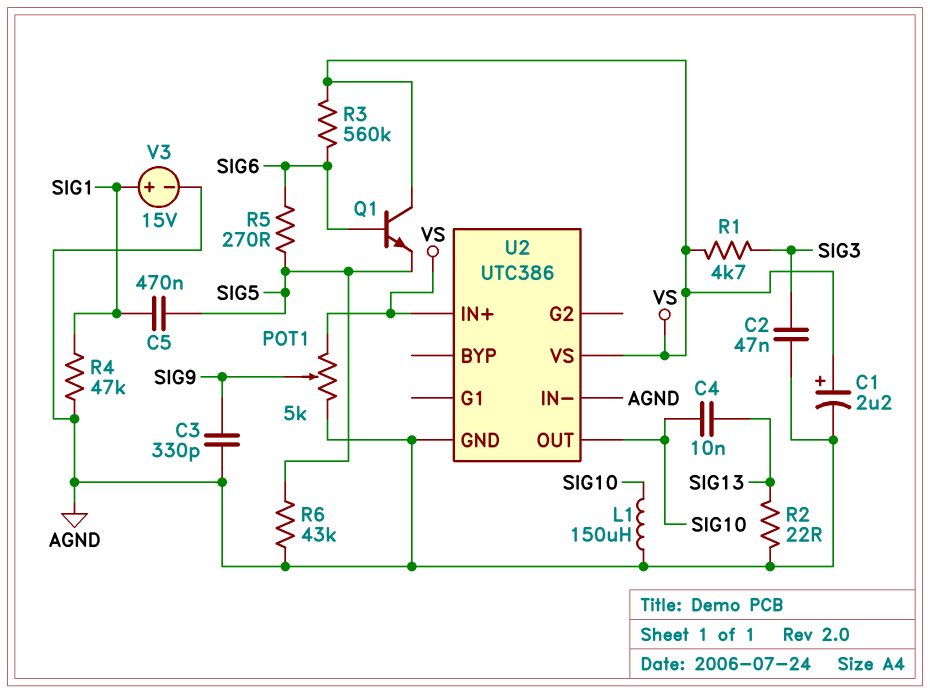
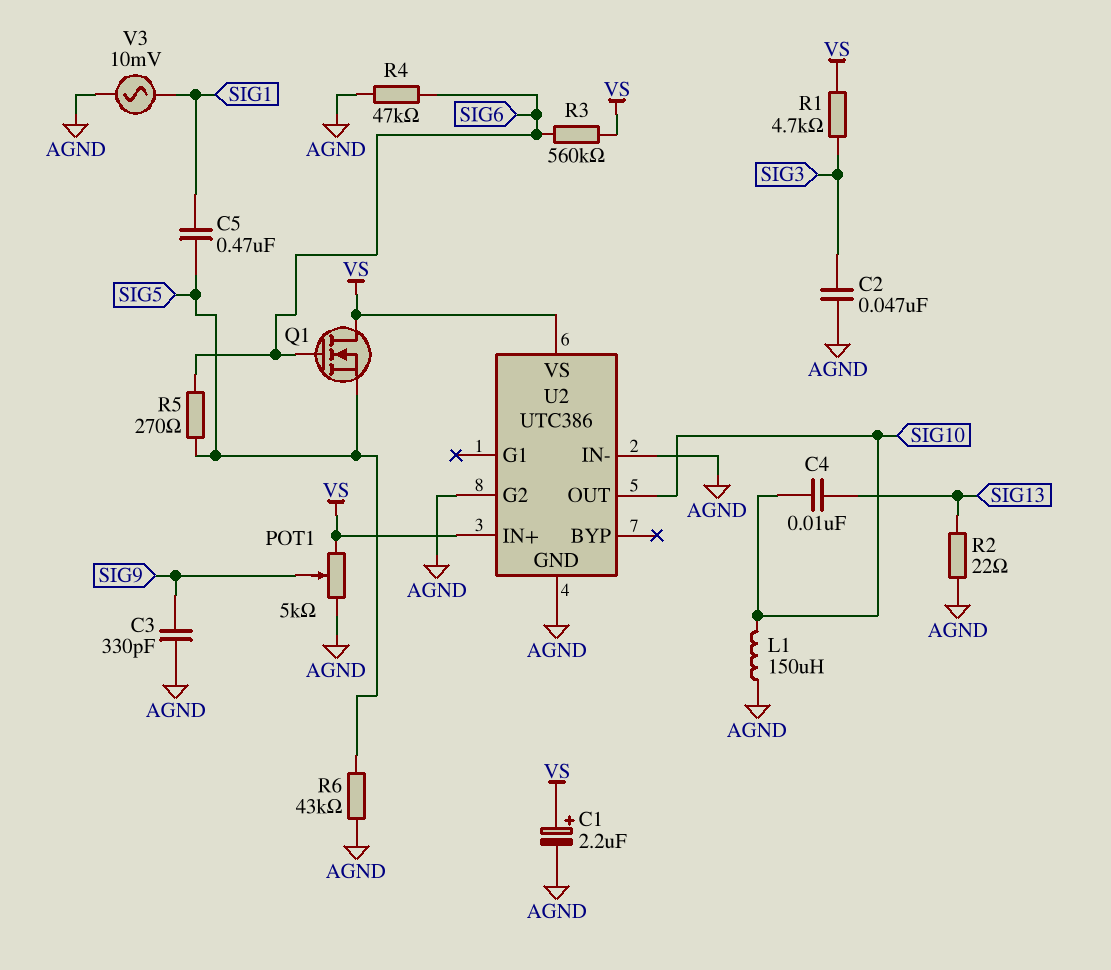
Q1: NPN (B SIG6, C VS, E SIG5) -> NMOS (G SIG6, D VS, S SIG5)
R4: 47k (AGND, SIG1) -> 47k (AGND, SIG6)
U2 pin G2: none -> AGND
V3: 15V (plus SIG1, minus AGND) -> AC 10mV (AGND, SIG1)

